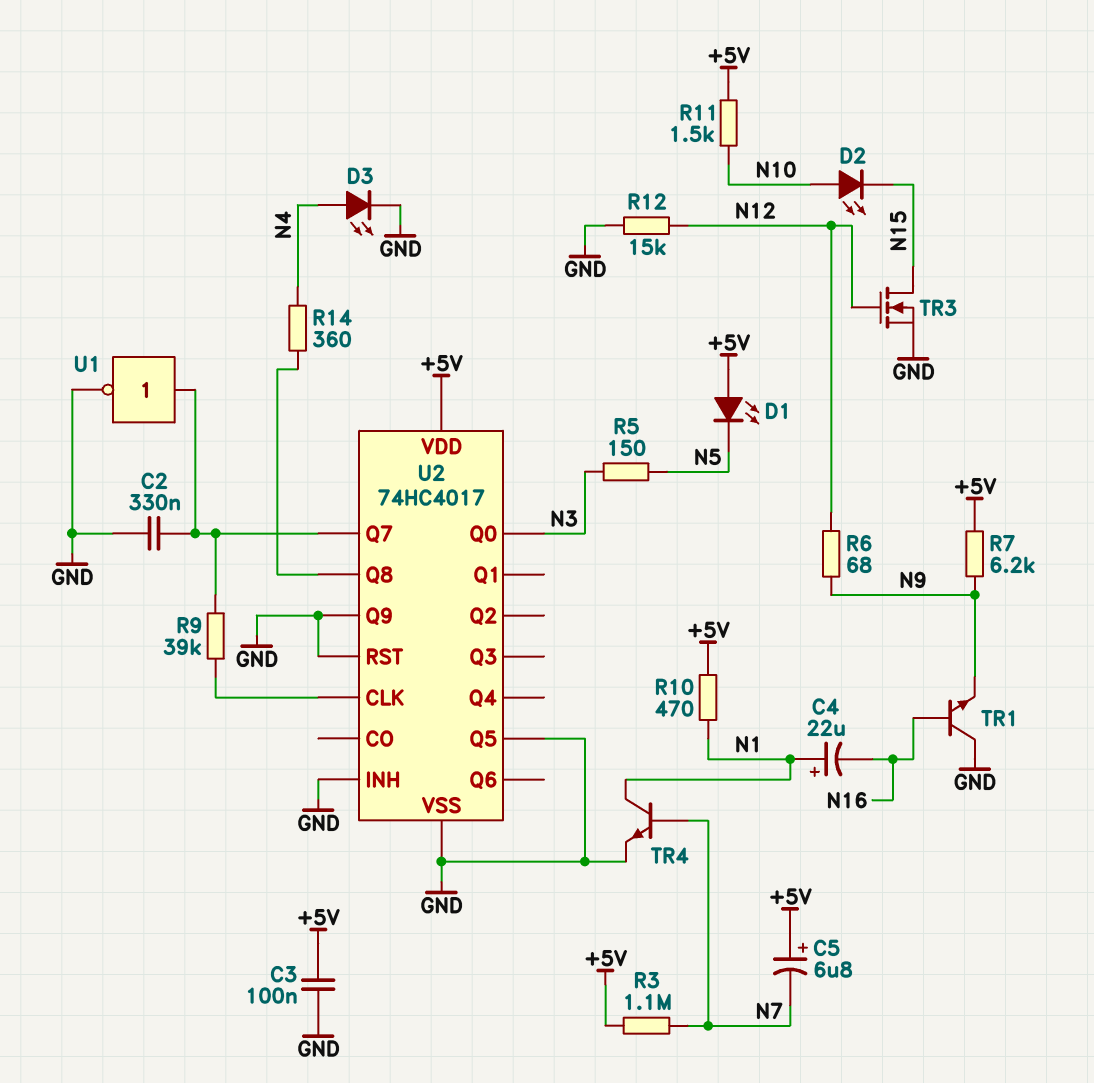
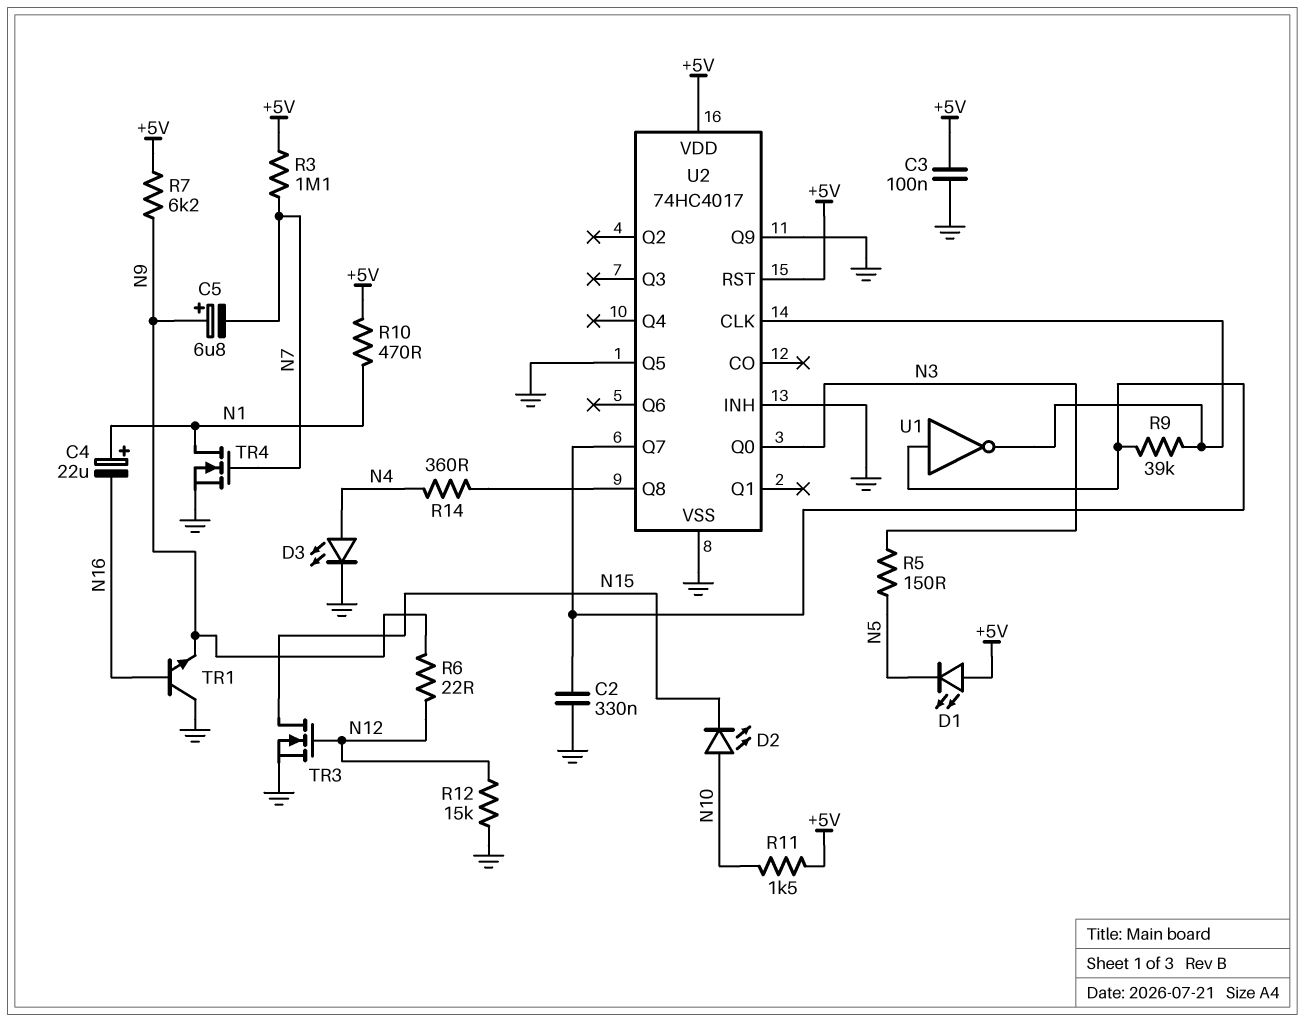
C5: 6.8uF (plus +5V, minus N7) -> 6.8uF (plus N9, minus N7)
R6: 68 (N9, N12) -> 22 (N9, N12)
TR4: NPN (B N7, C N1, E GND) -> NMOS (G N7, D N1, S GND)
U1: NOT (in U2/Q7, out GND) -> NOT (in U2/Q7, out U2/CLK)
U2 pin RST: GND -> +5V

